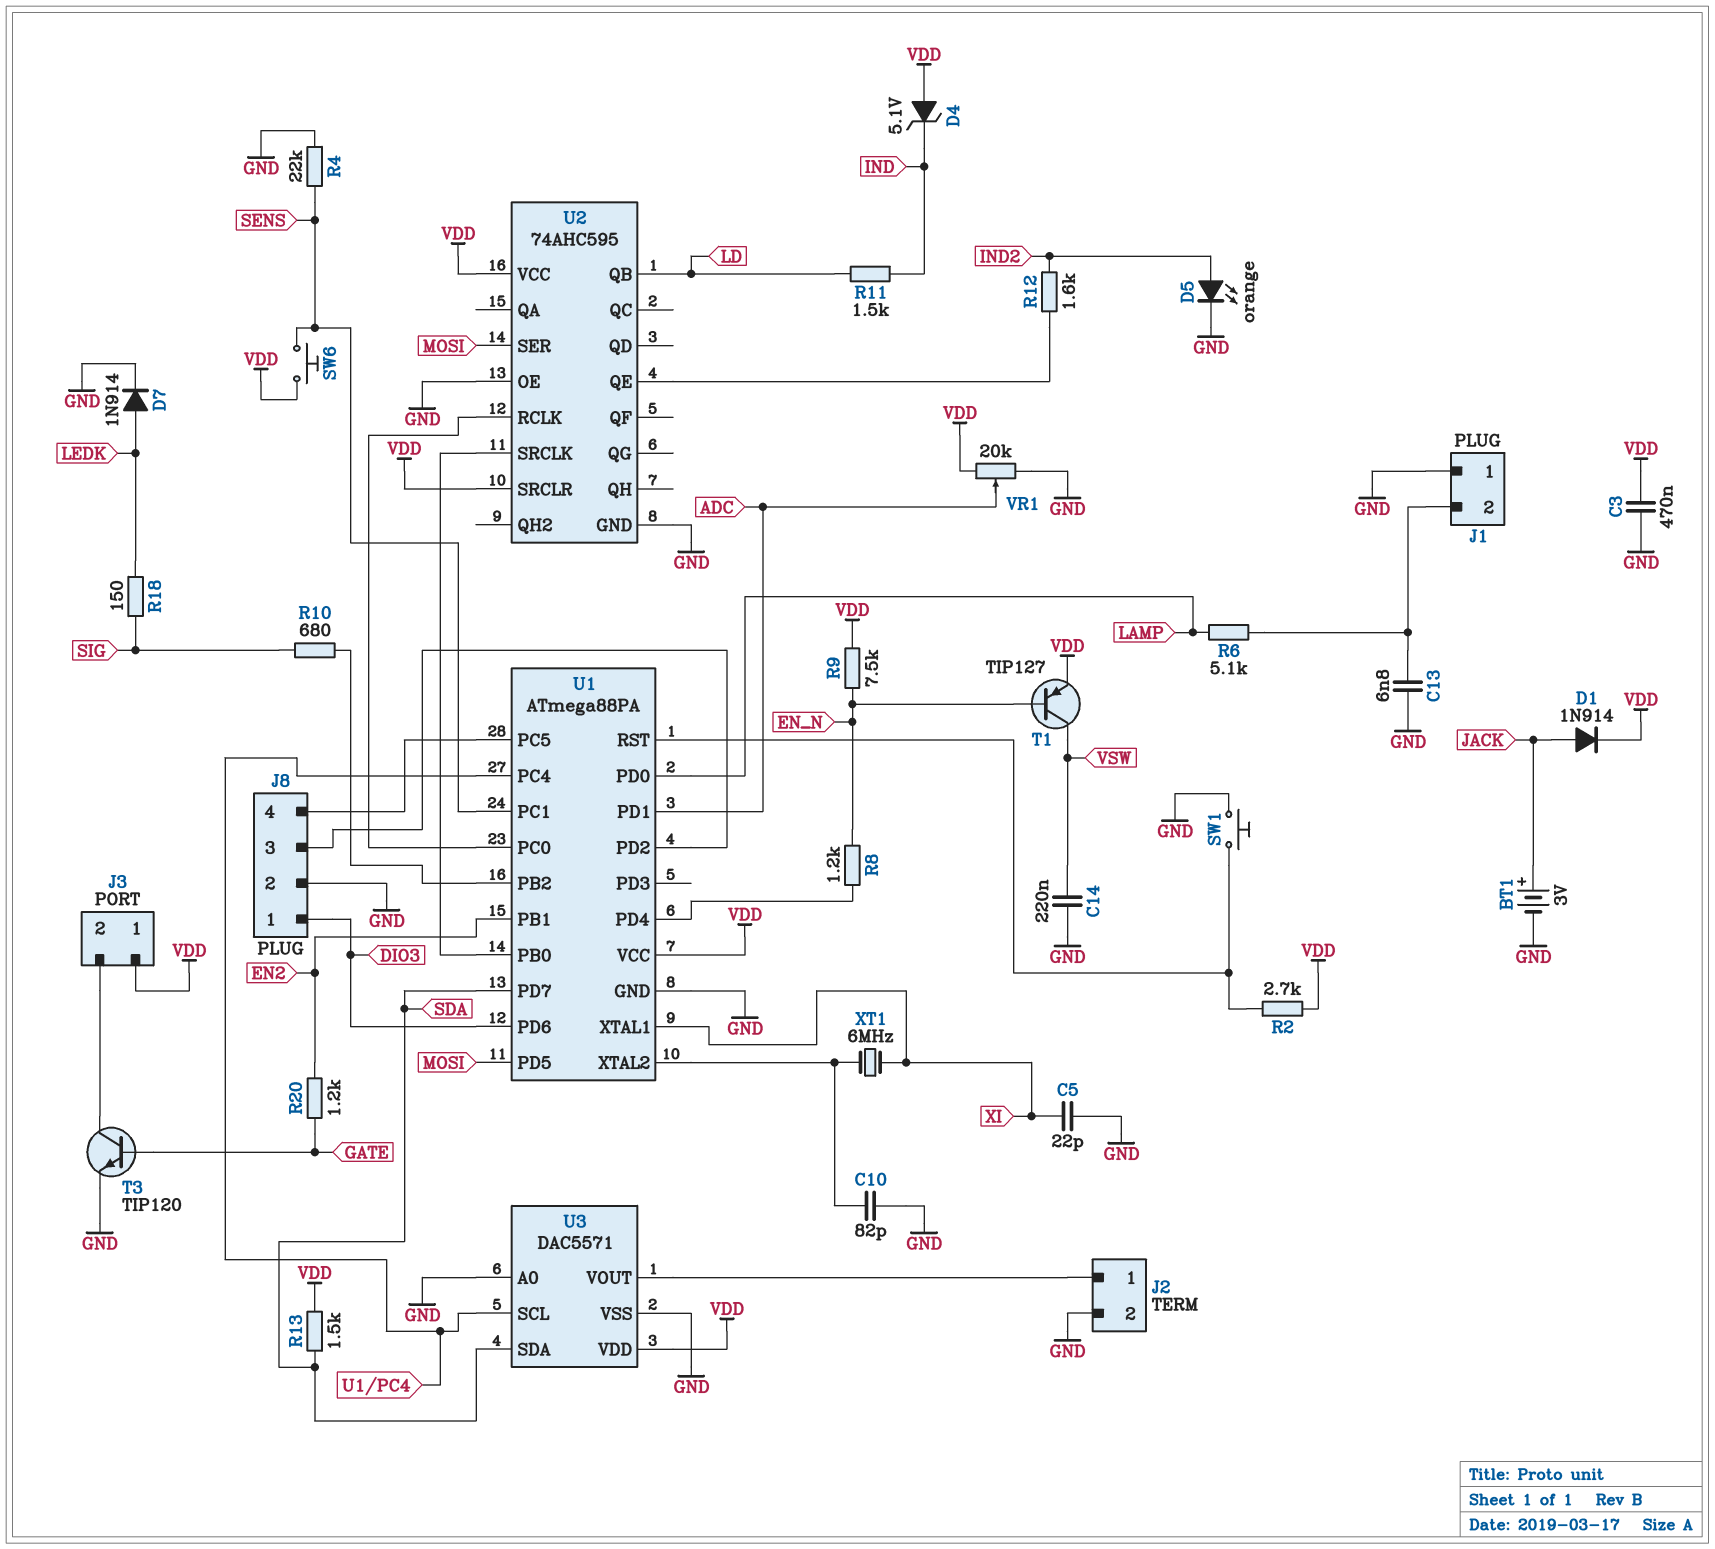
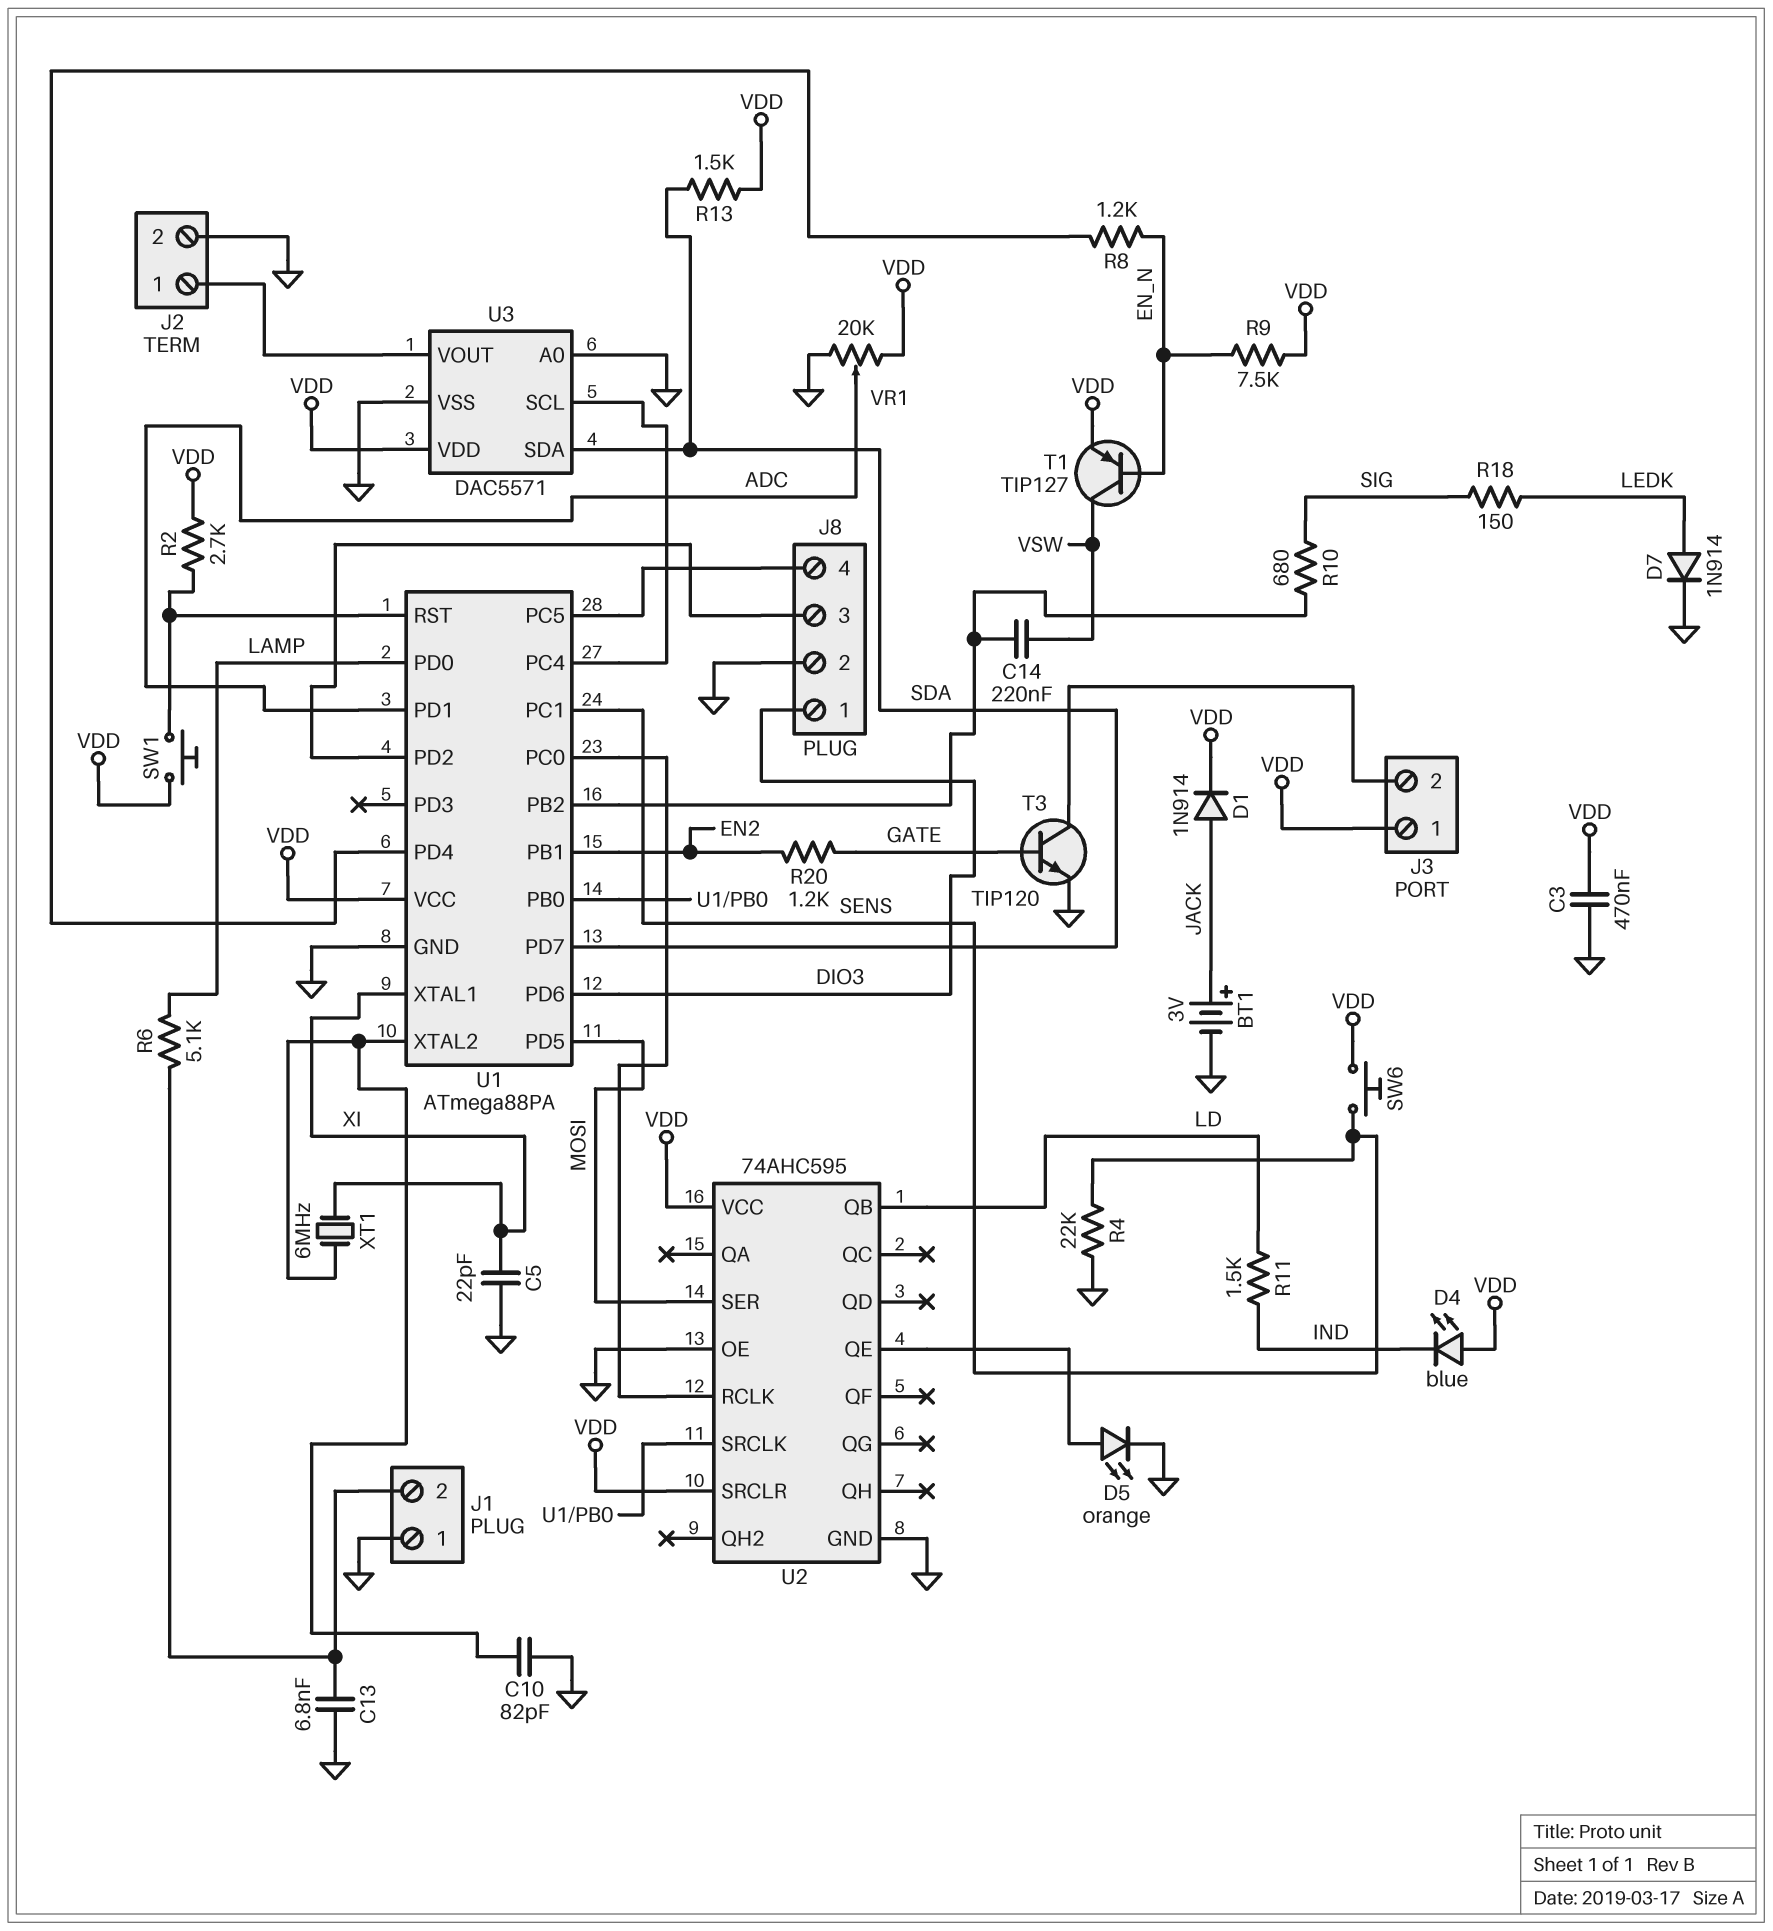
C14: 220nF (GND, VSW) -> 220nF (U1/PB2, VSW)
D4: zener 5.1V (A VDD, K IND) -> LED blue (A VDD, K IND)
D5: LED orange (A IND2, K GND) -> LED orange (A U2/QE, K GND)
R12: 1.6k (IND2, U2/QE) -> none
SW1: button (GND, U1/RST) -> button (U1/RST, VDD)

